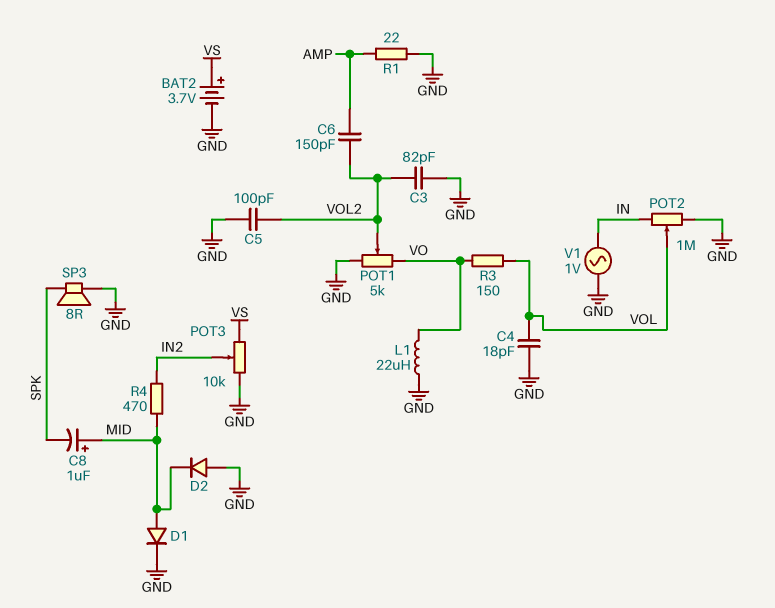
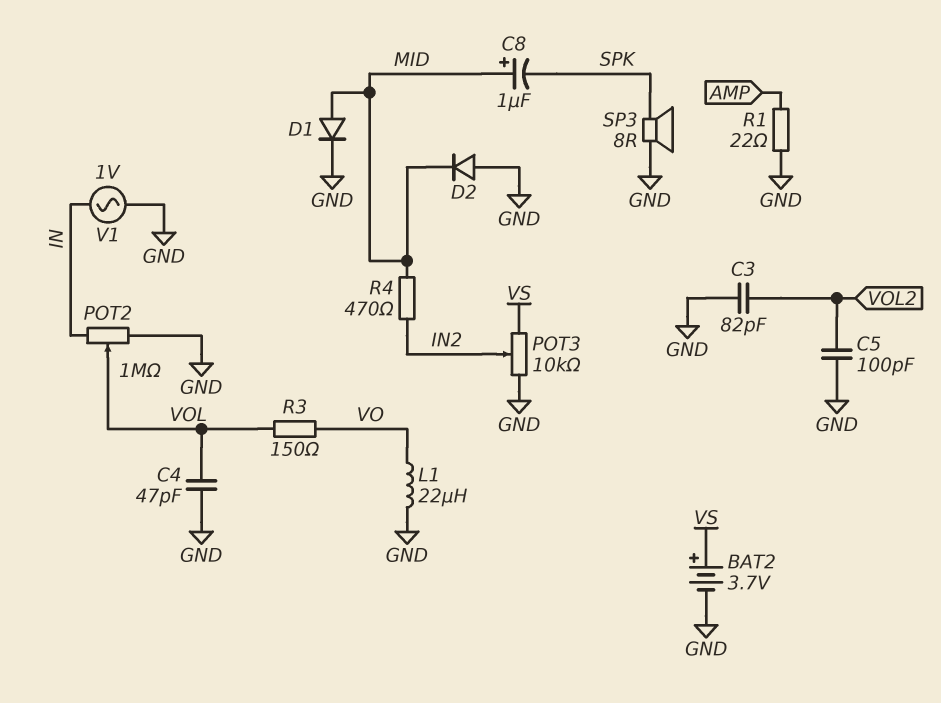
C4: 18pF (GND, VOL) -> 47pF (GND, VOL)
C6: 150pF (AMP, VOL2) -> none
POT1: 5k (GND, VO, wiper VOL2) -> none

